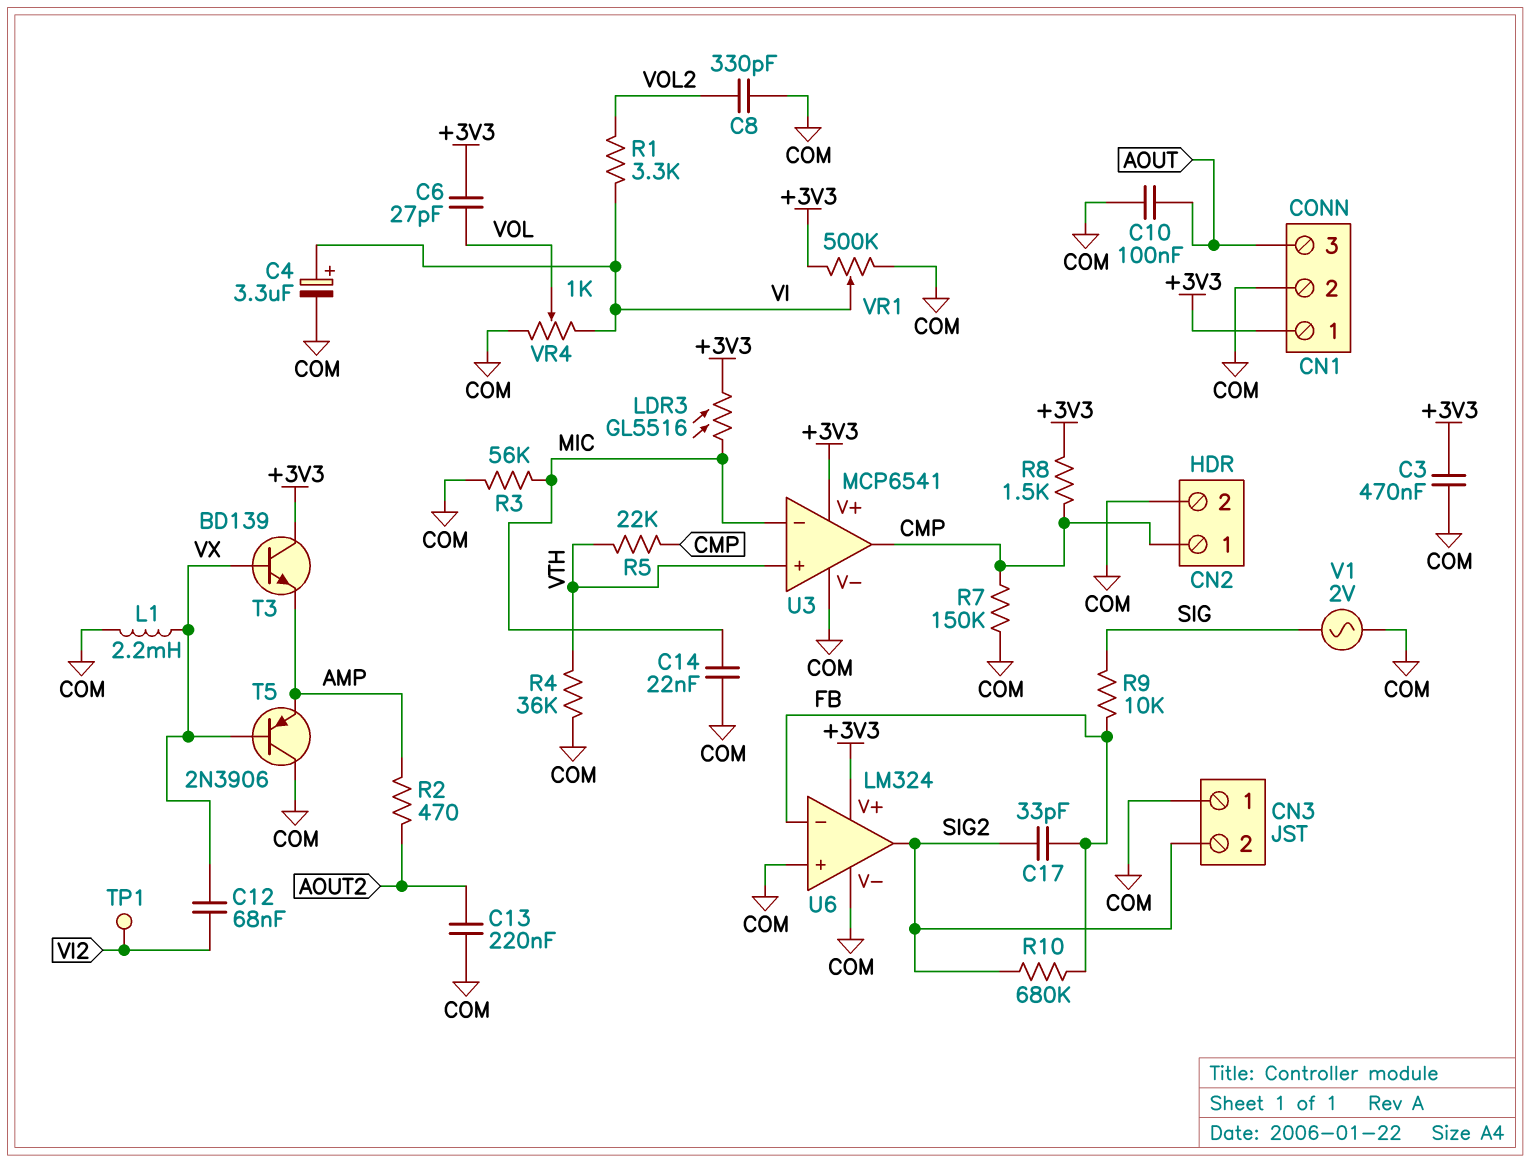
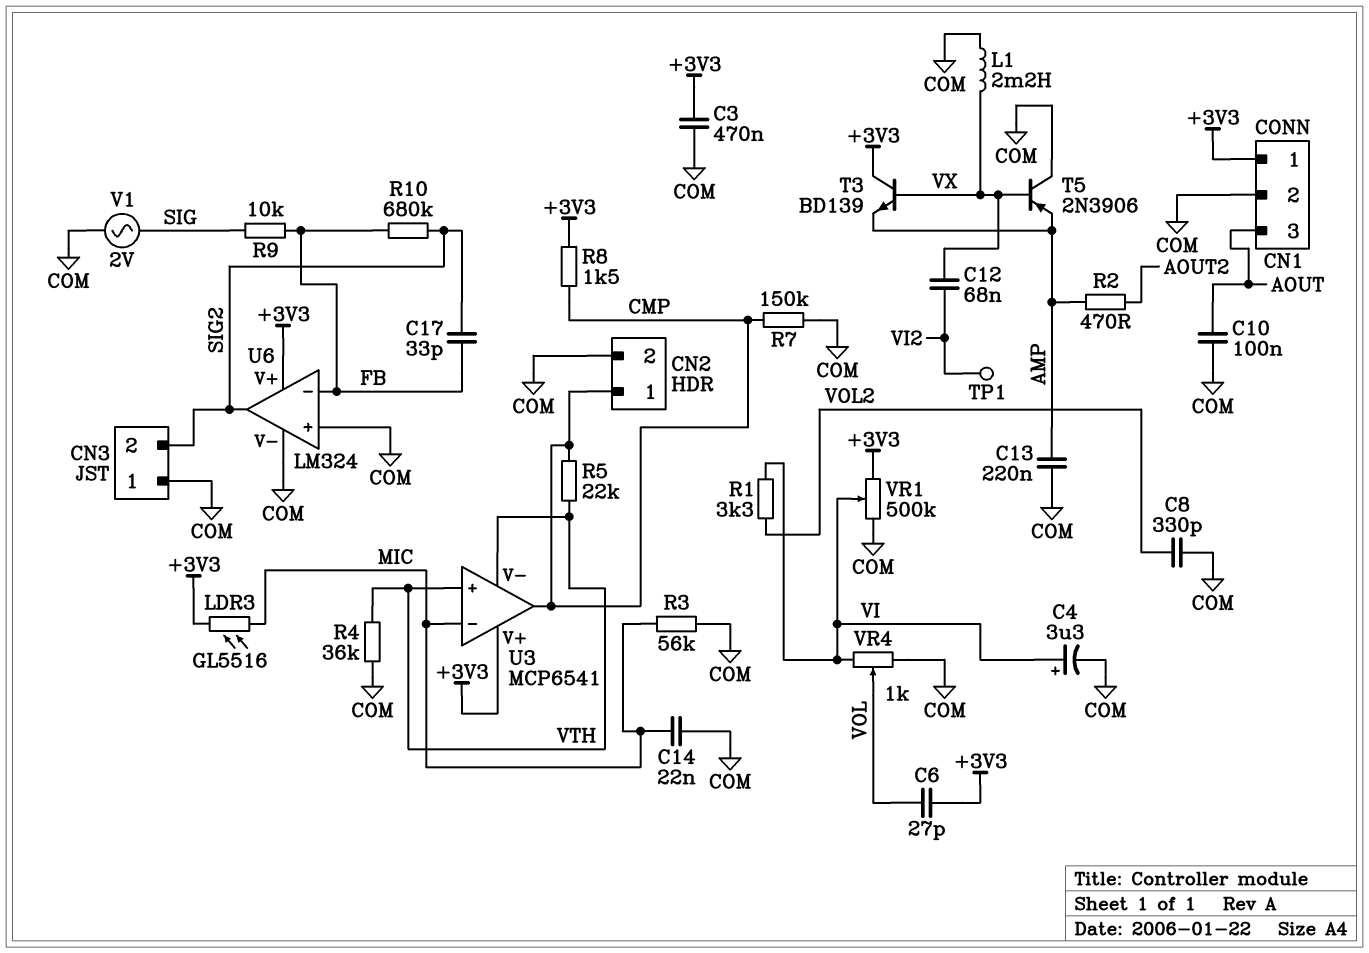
C13: 220nF (AOUT2, COM) -> 220nF (AMP, COM)
U3 pin V-: COM -> VTH

